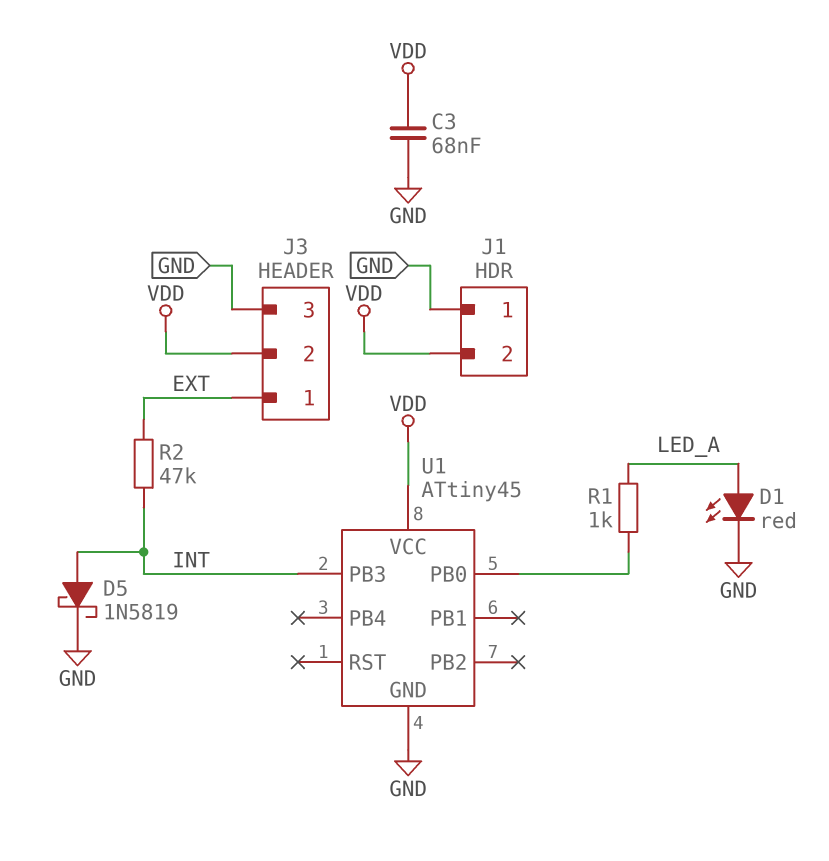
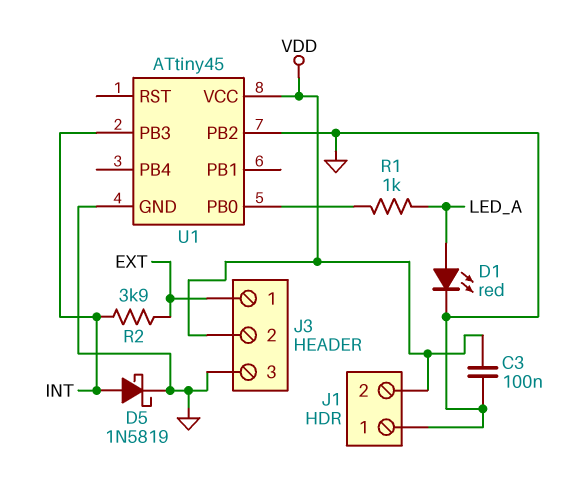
C3: 68nF (GND, VDD) -> 100nF (GND, VDD)
R2: 47k (EXT, INT) -> 3.9k (EXT, INT)
U1 pin PB2: none -> GND

